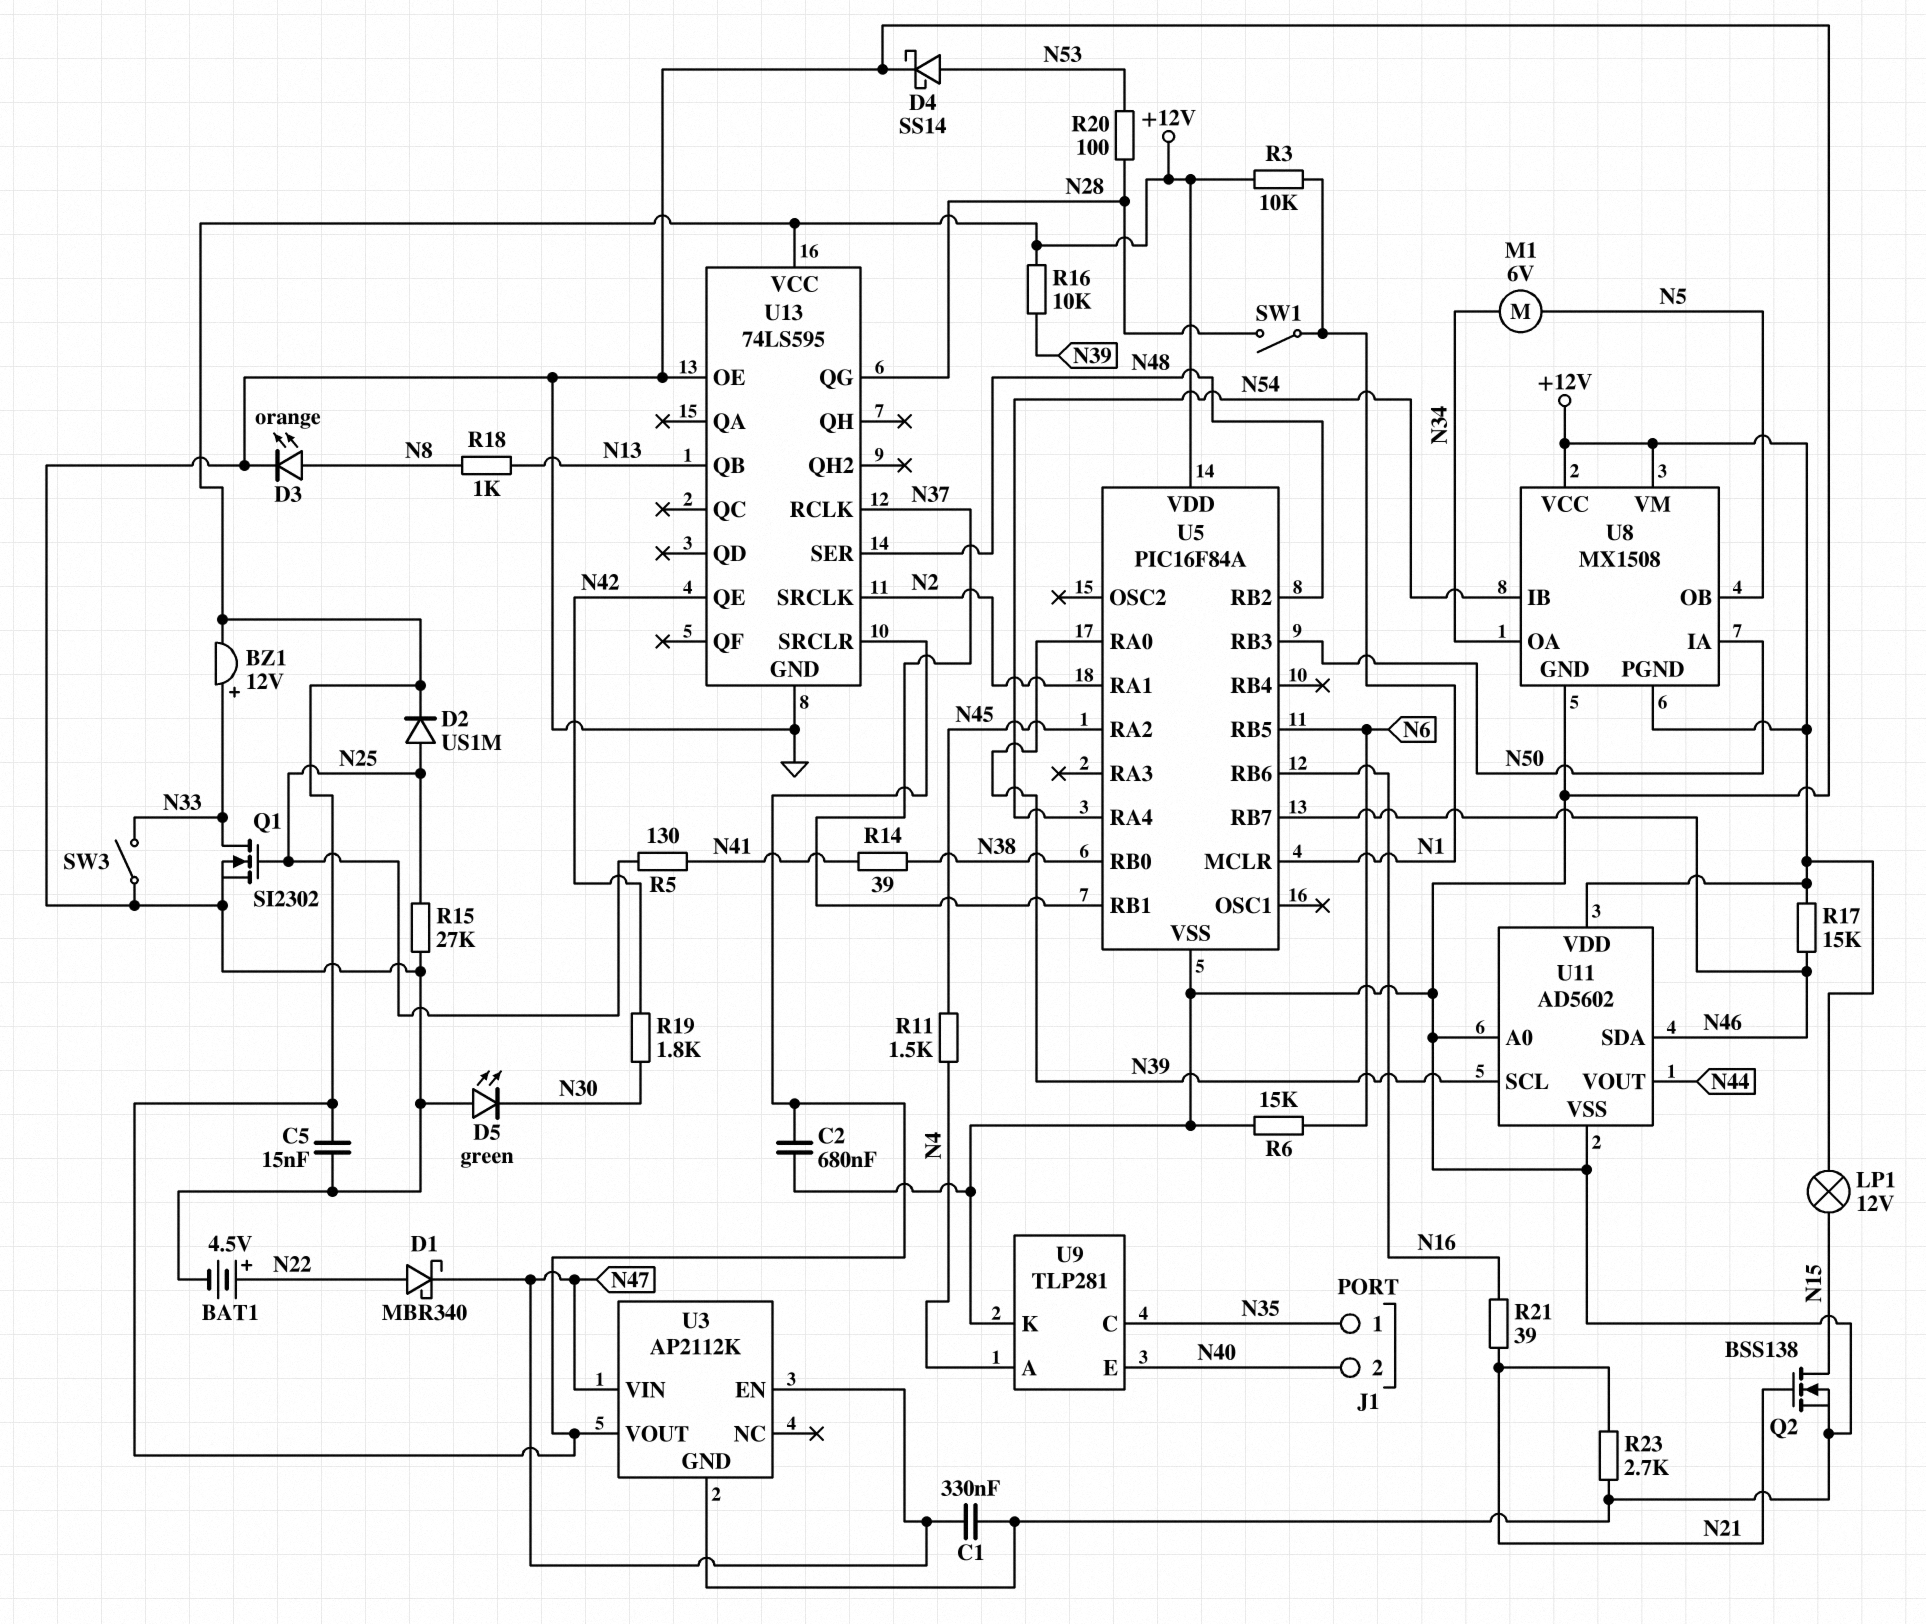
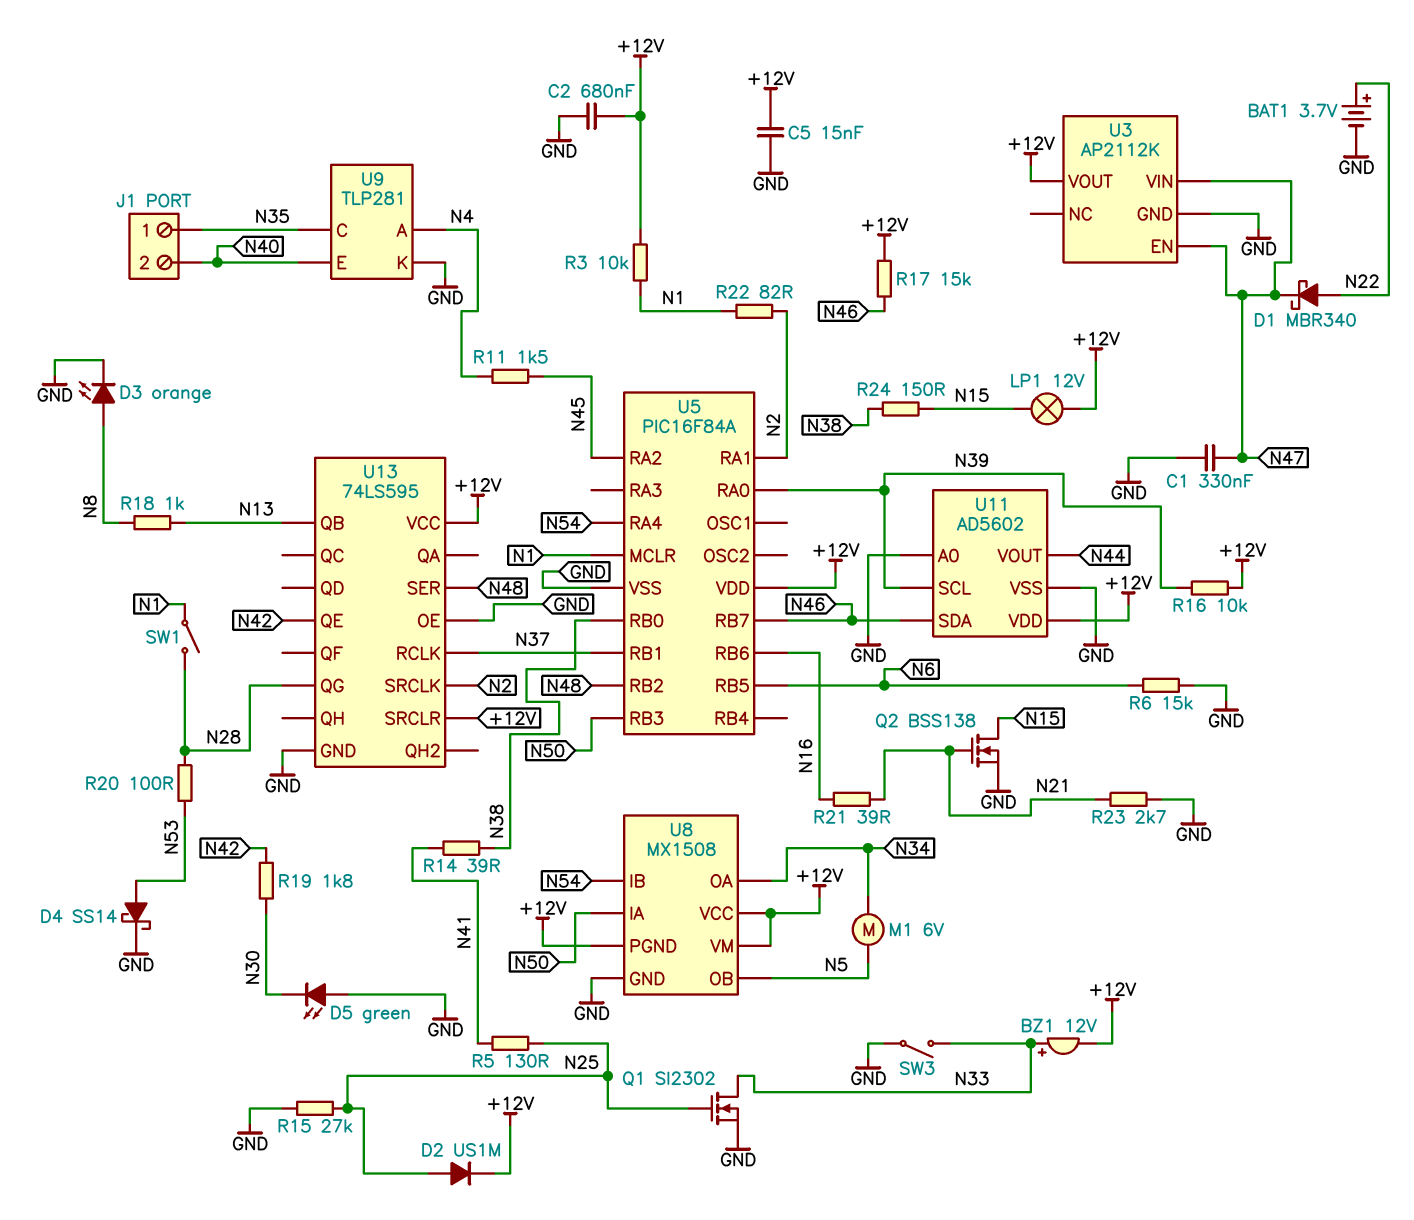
BAT1: 4.5V (plus N22, minus GND) -> 3.7V (plus N22, minus GND)
R22: none -> 82 (N1, N2)
R24: none -> 150 (N15, N38)

